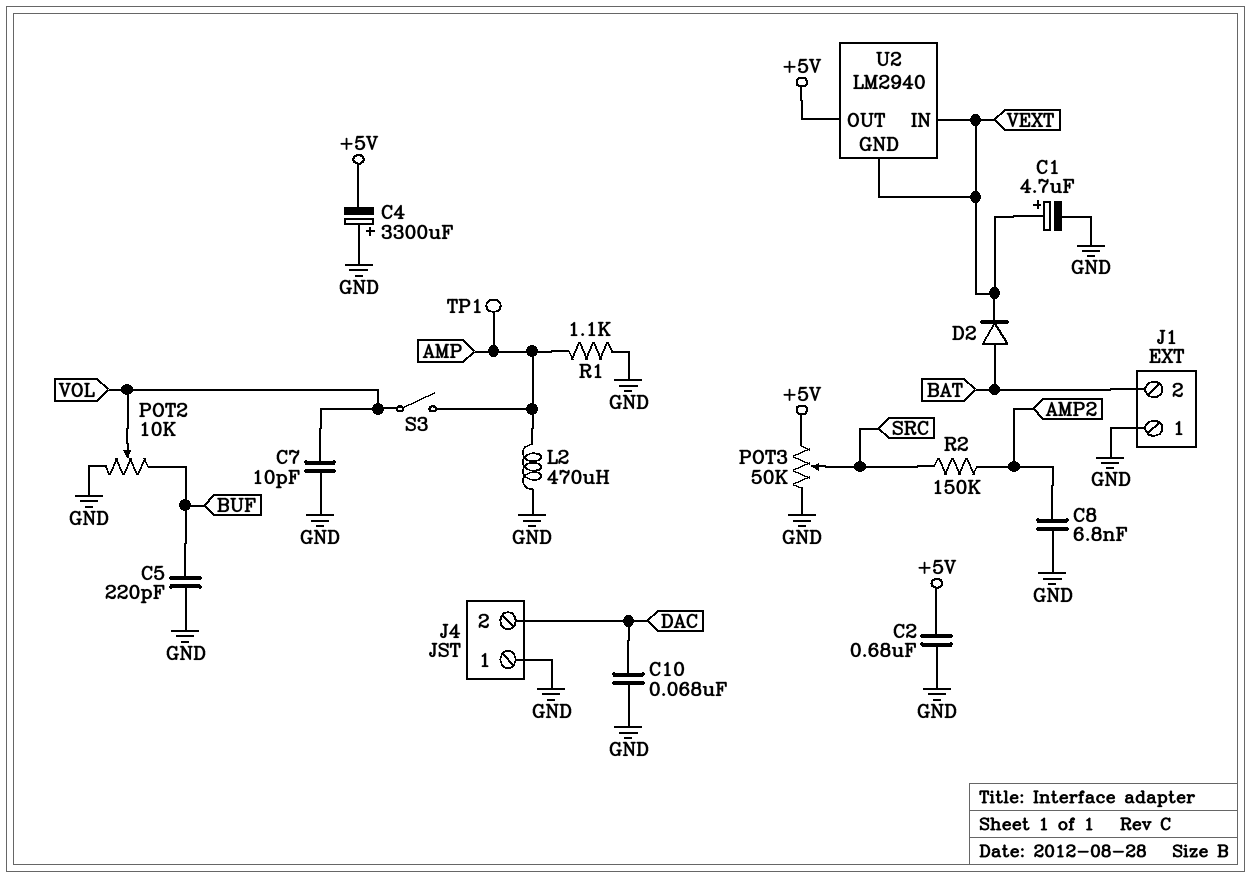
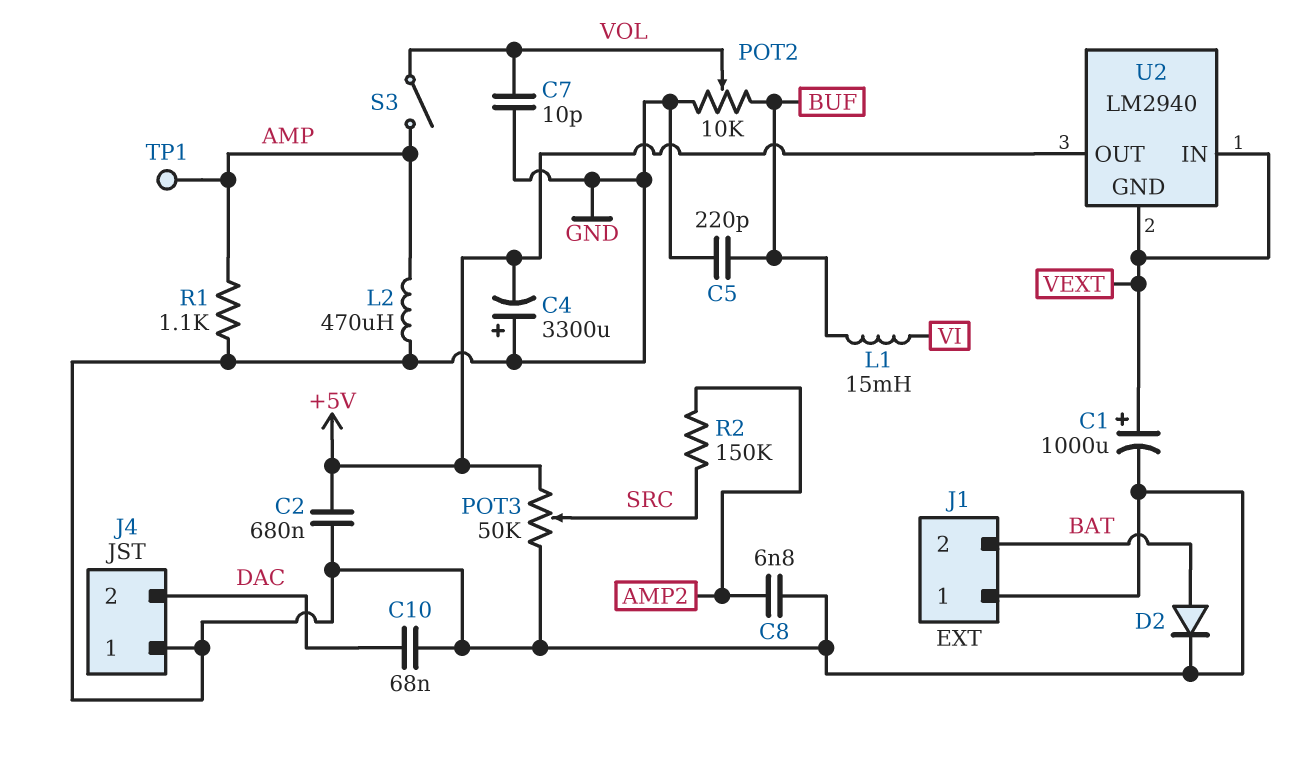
C1: 4.7uF (plus VEXT, minus GND) -> 1000uF (plus VEXT, minus GND)
D2: diode (A BAT, K VEXT) -> diode (A BAT, K GND)
L1: none -> 15mH (BUF, VI)

